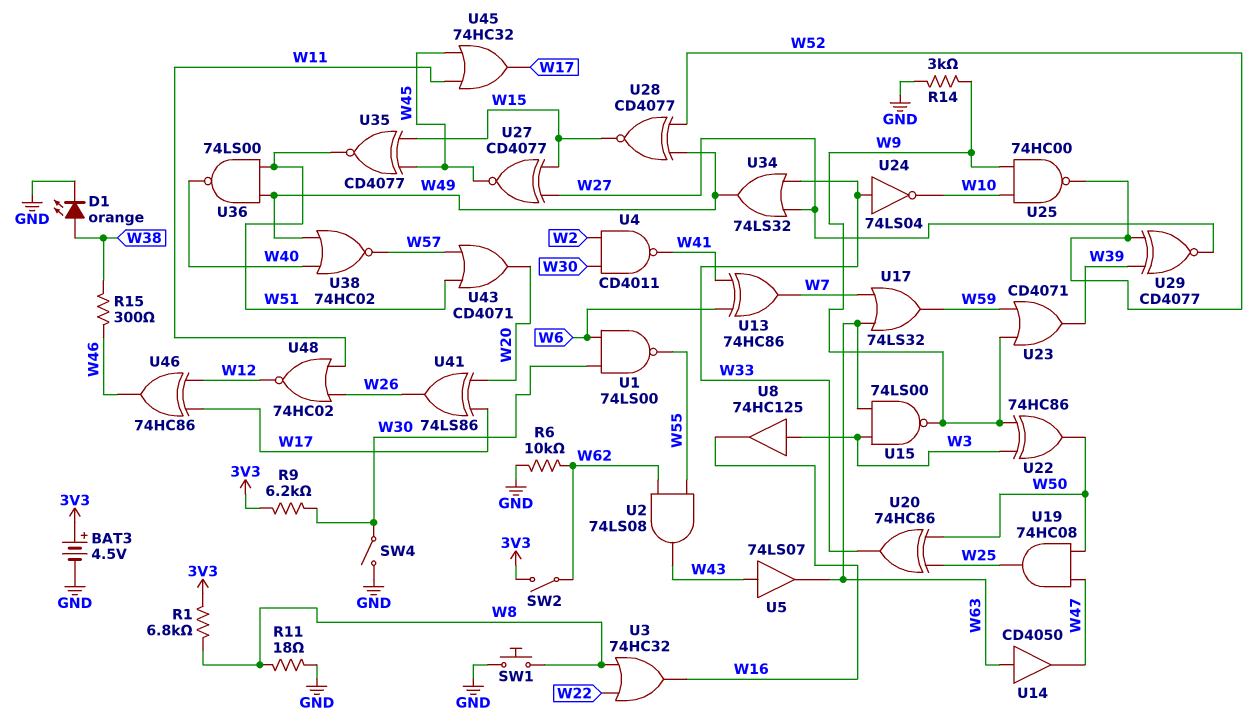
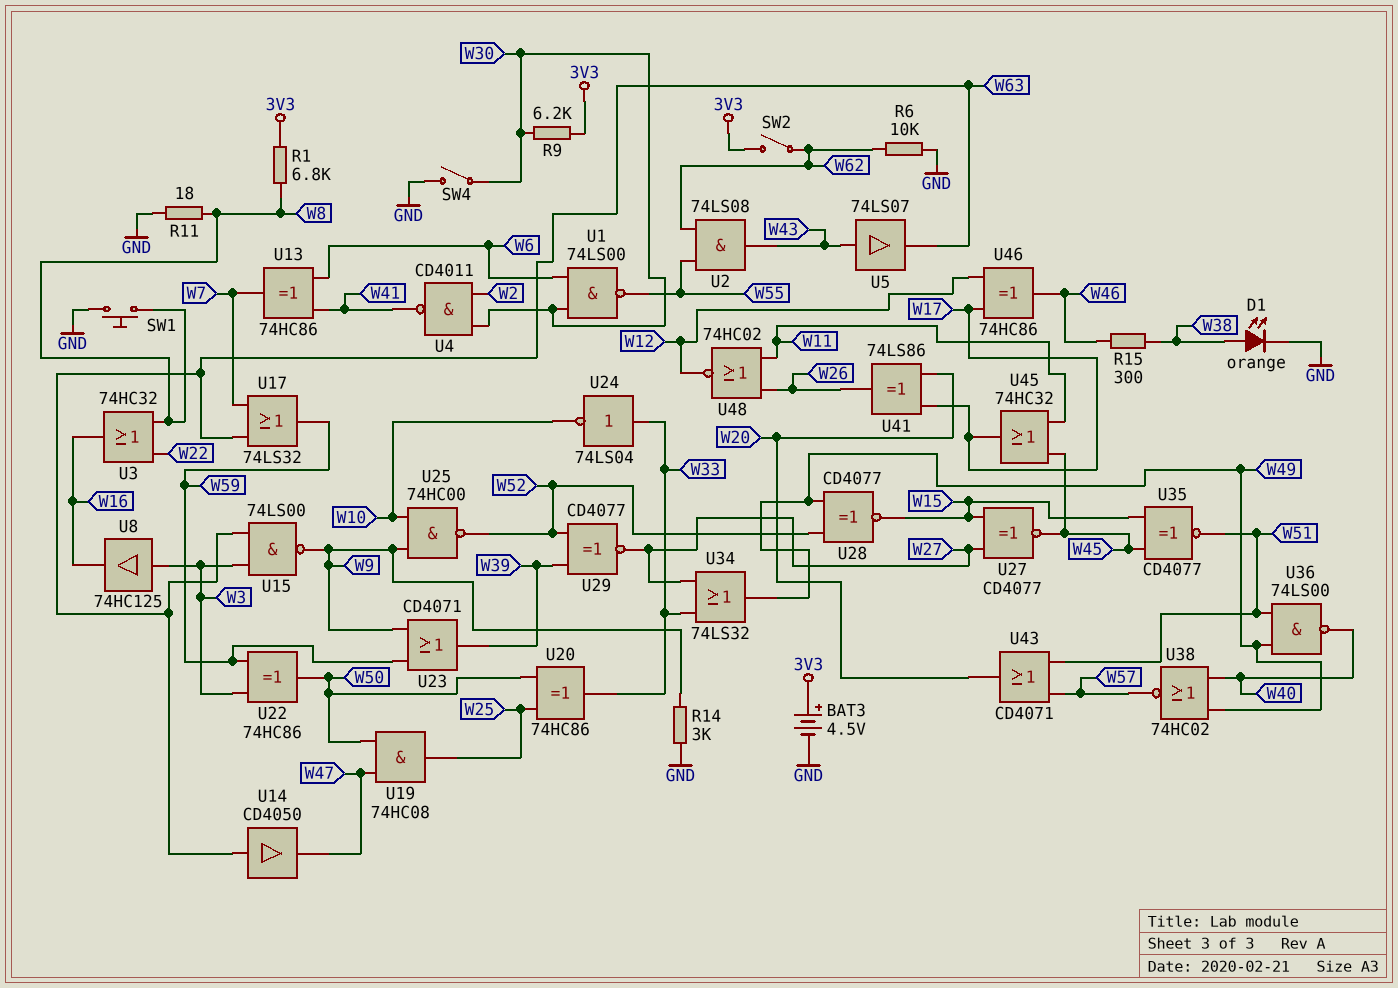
U22: XOR 74HC86 (in W3, in W9, out W50) -> XOR 74HC86 (in W3, in W59, out W50)

